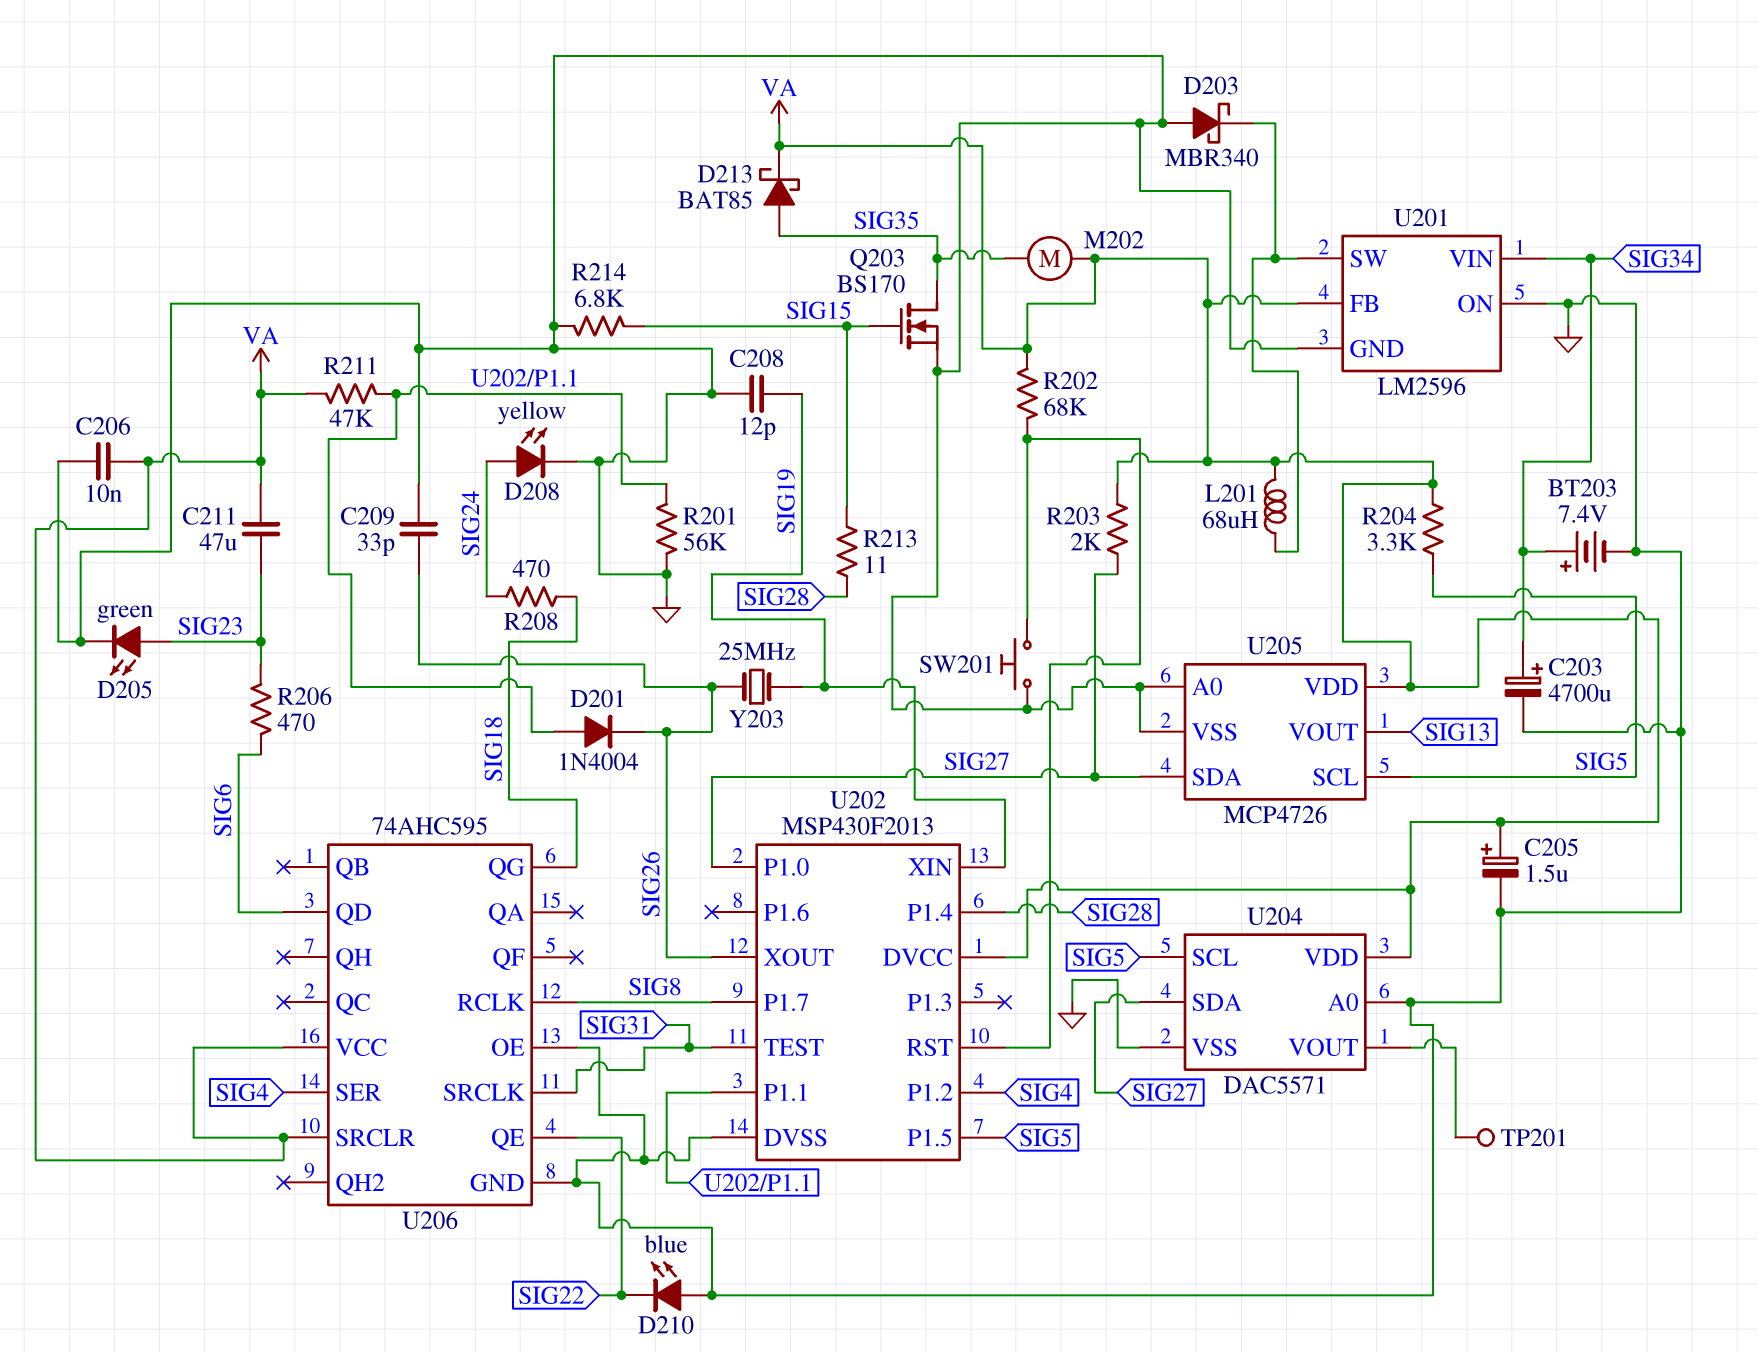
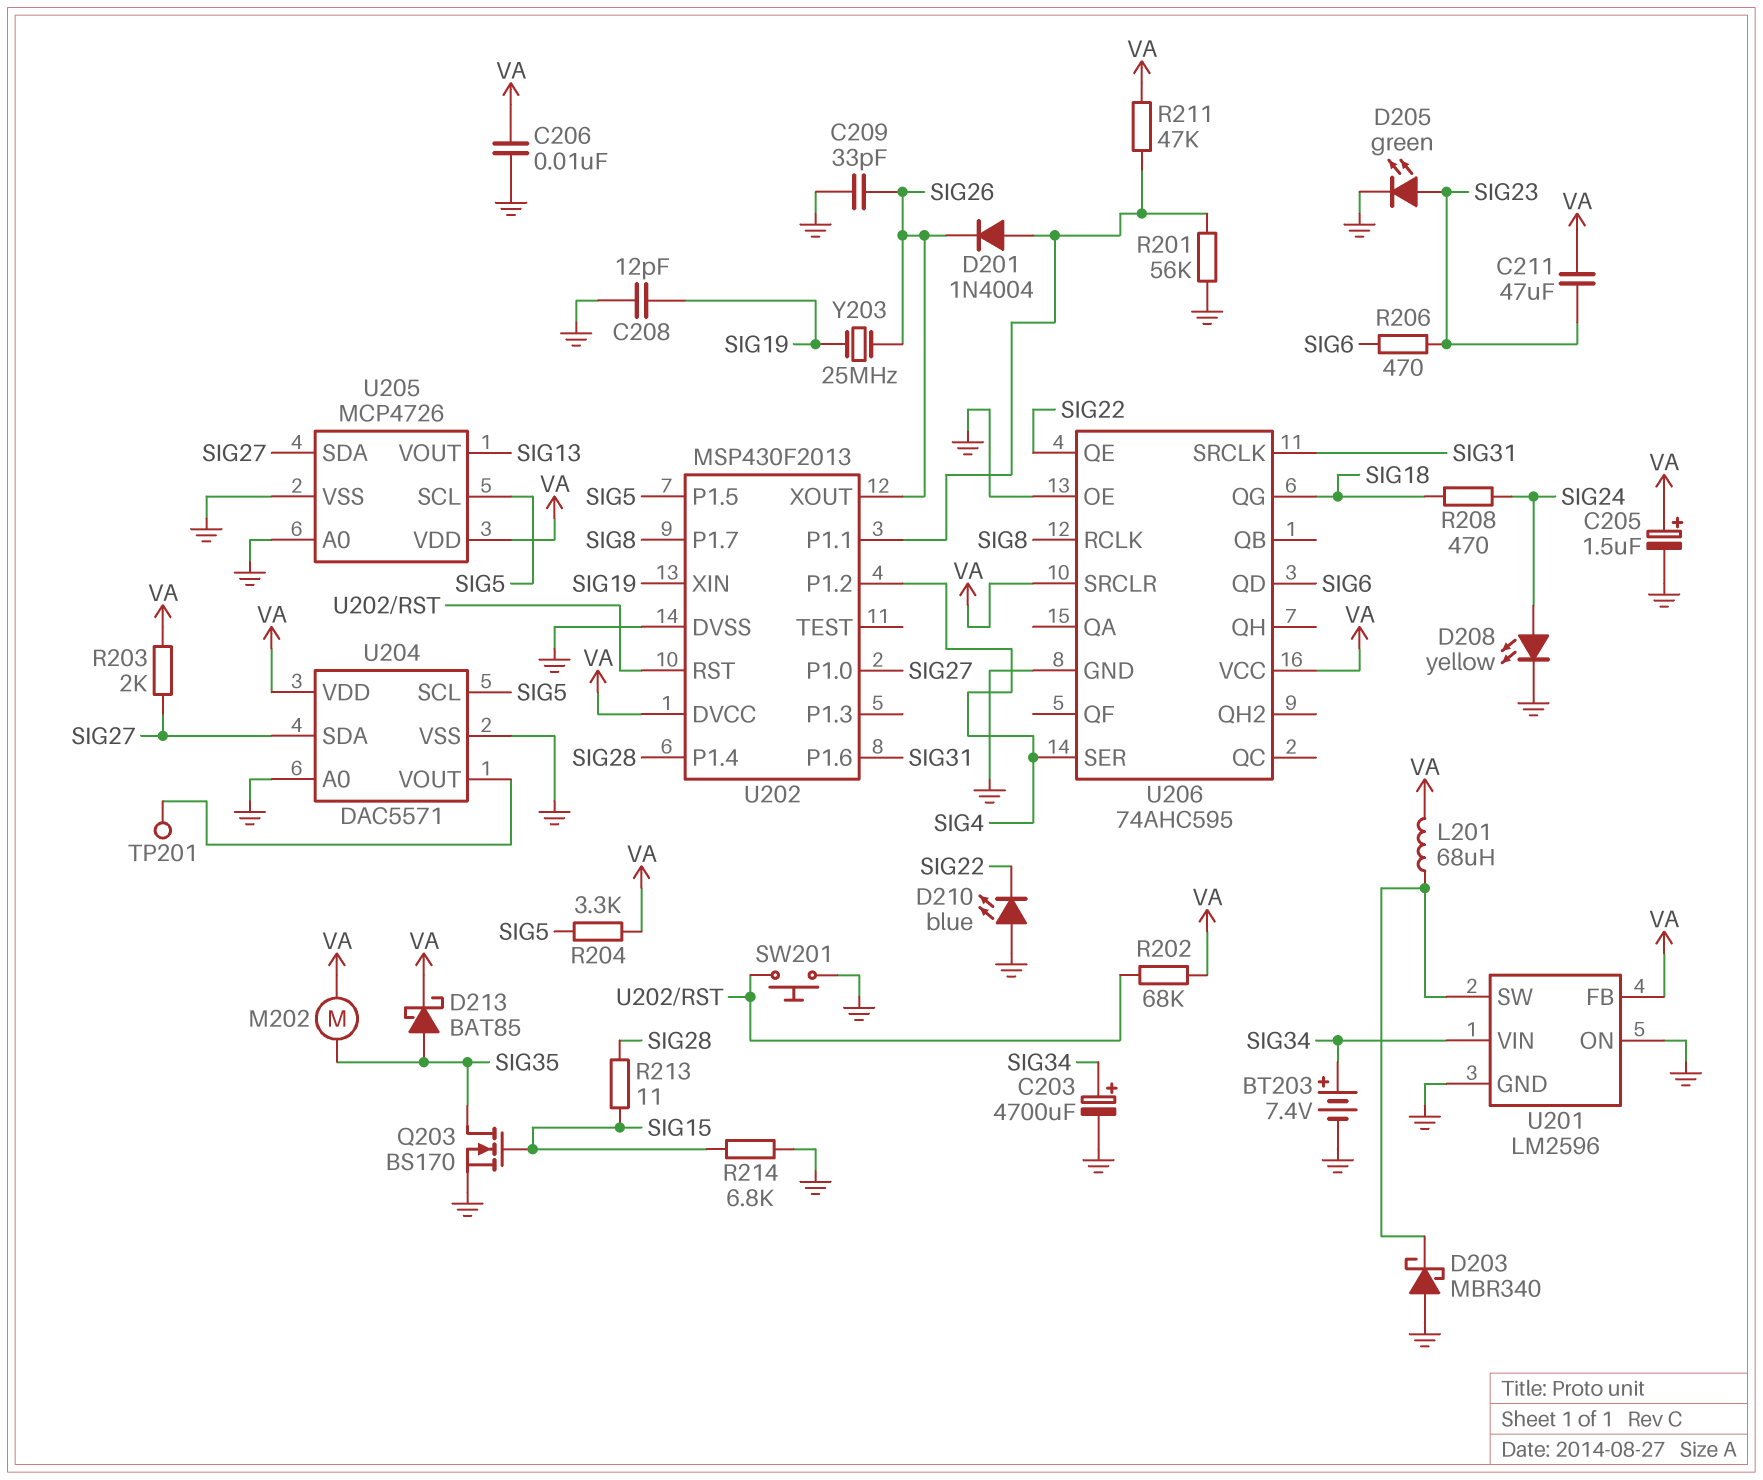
U202 pin P1.6: none -> SIG31
U202 pin TEST: SIG31 -> none

